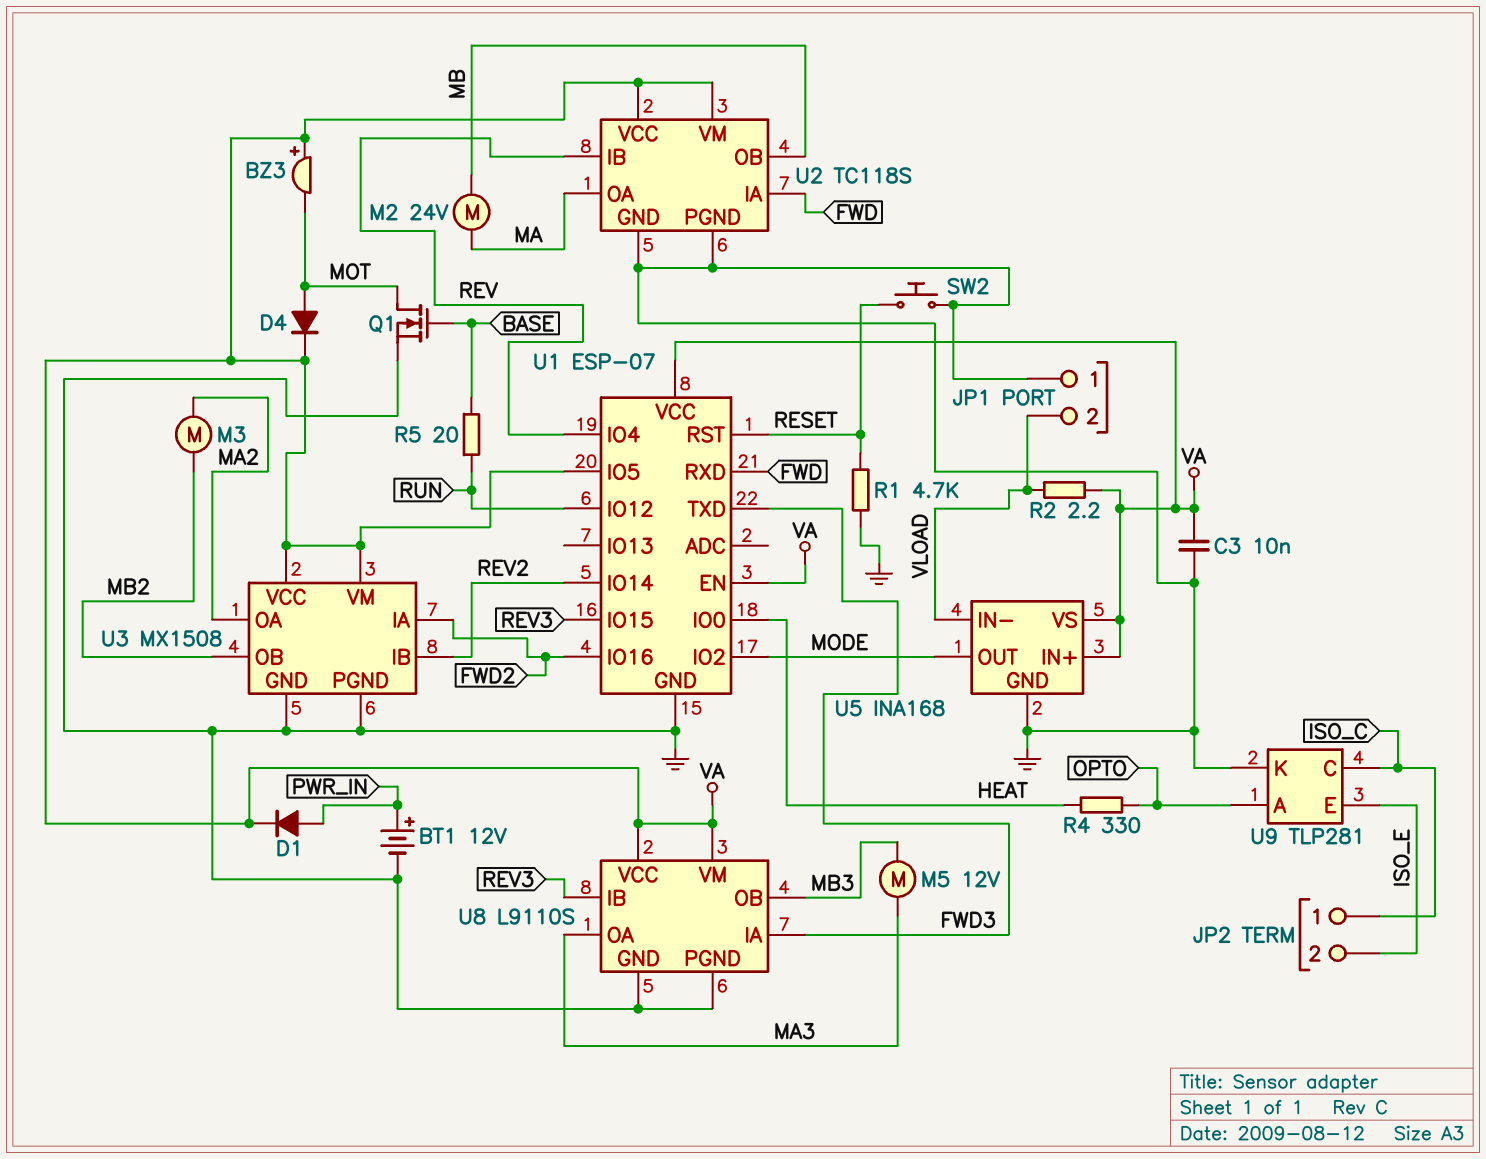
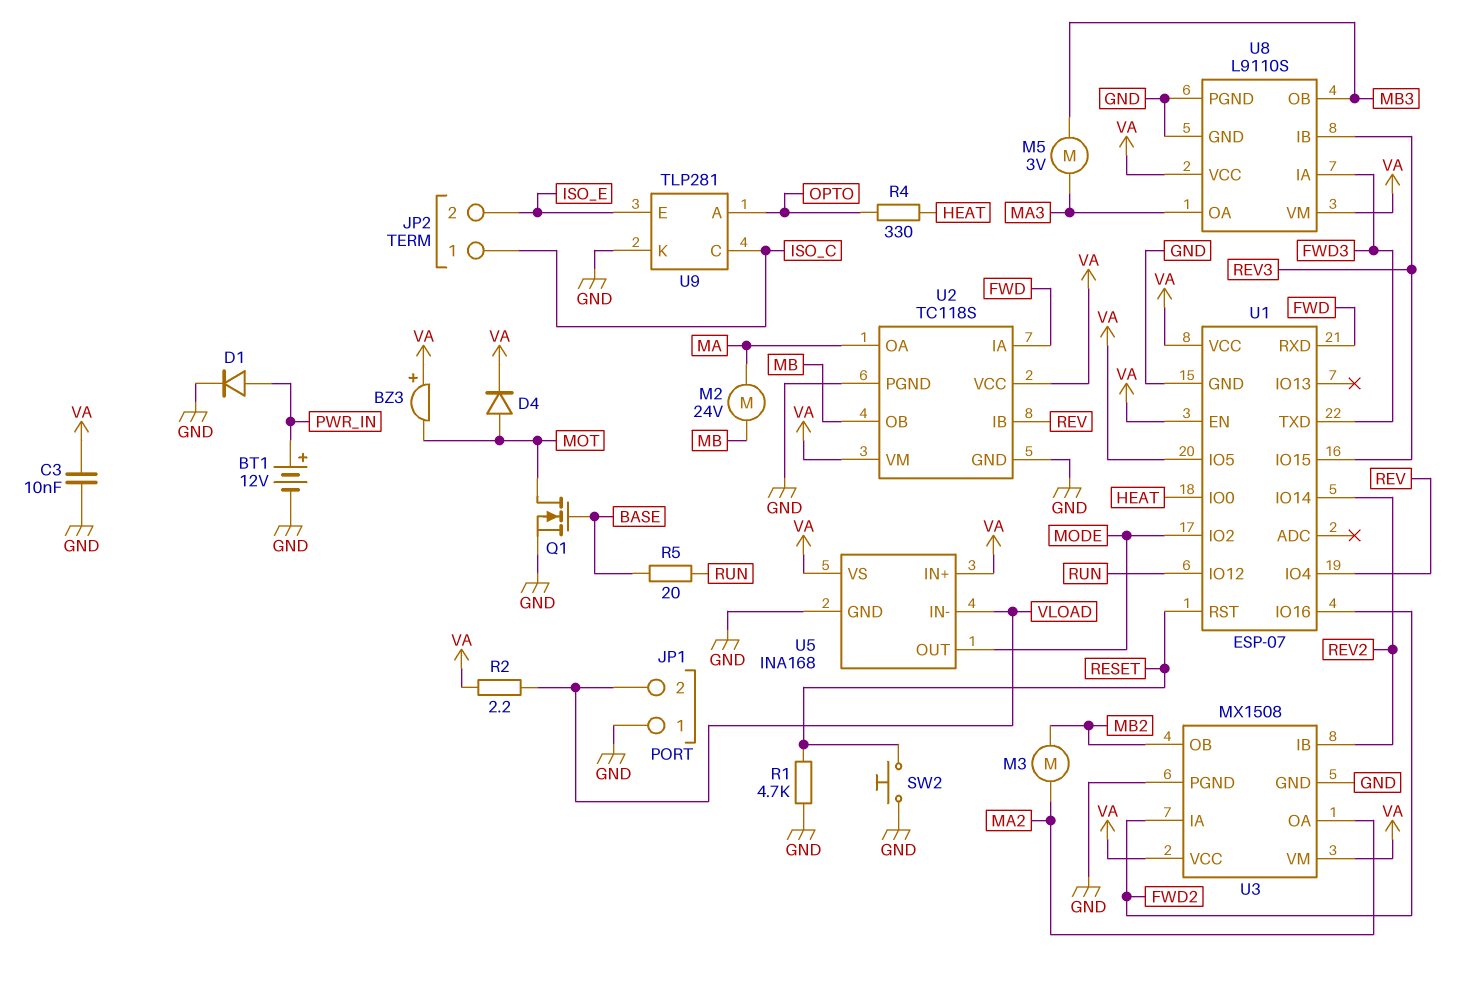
D1: diode (A PWR_IN, K VA) -> diode (A PWR_IN, K GND)
M5: motor 12V (MA3, MB3) -> motor 3V (MA3, MB3)

